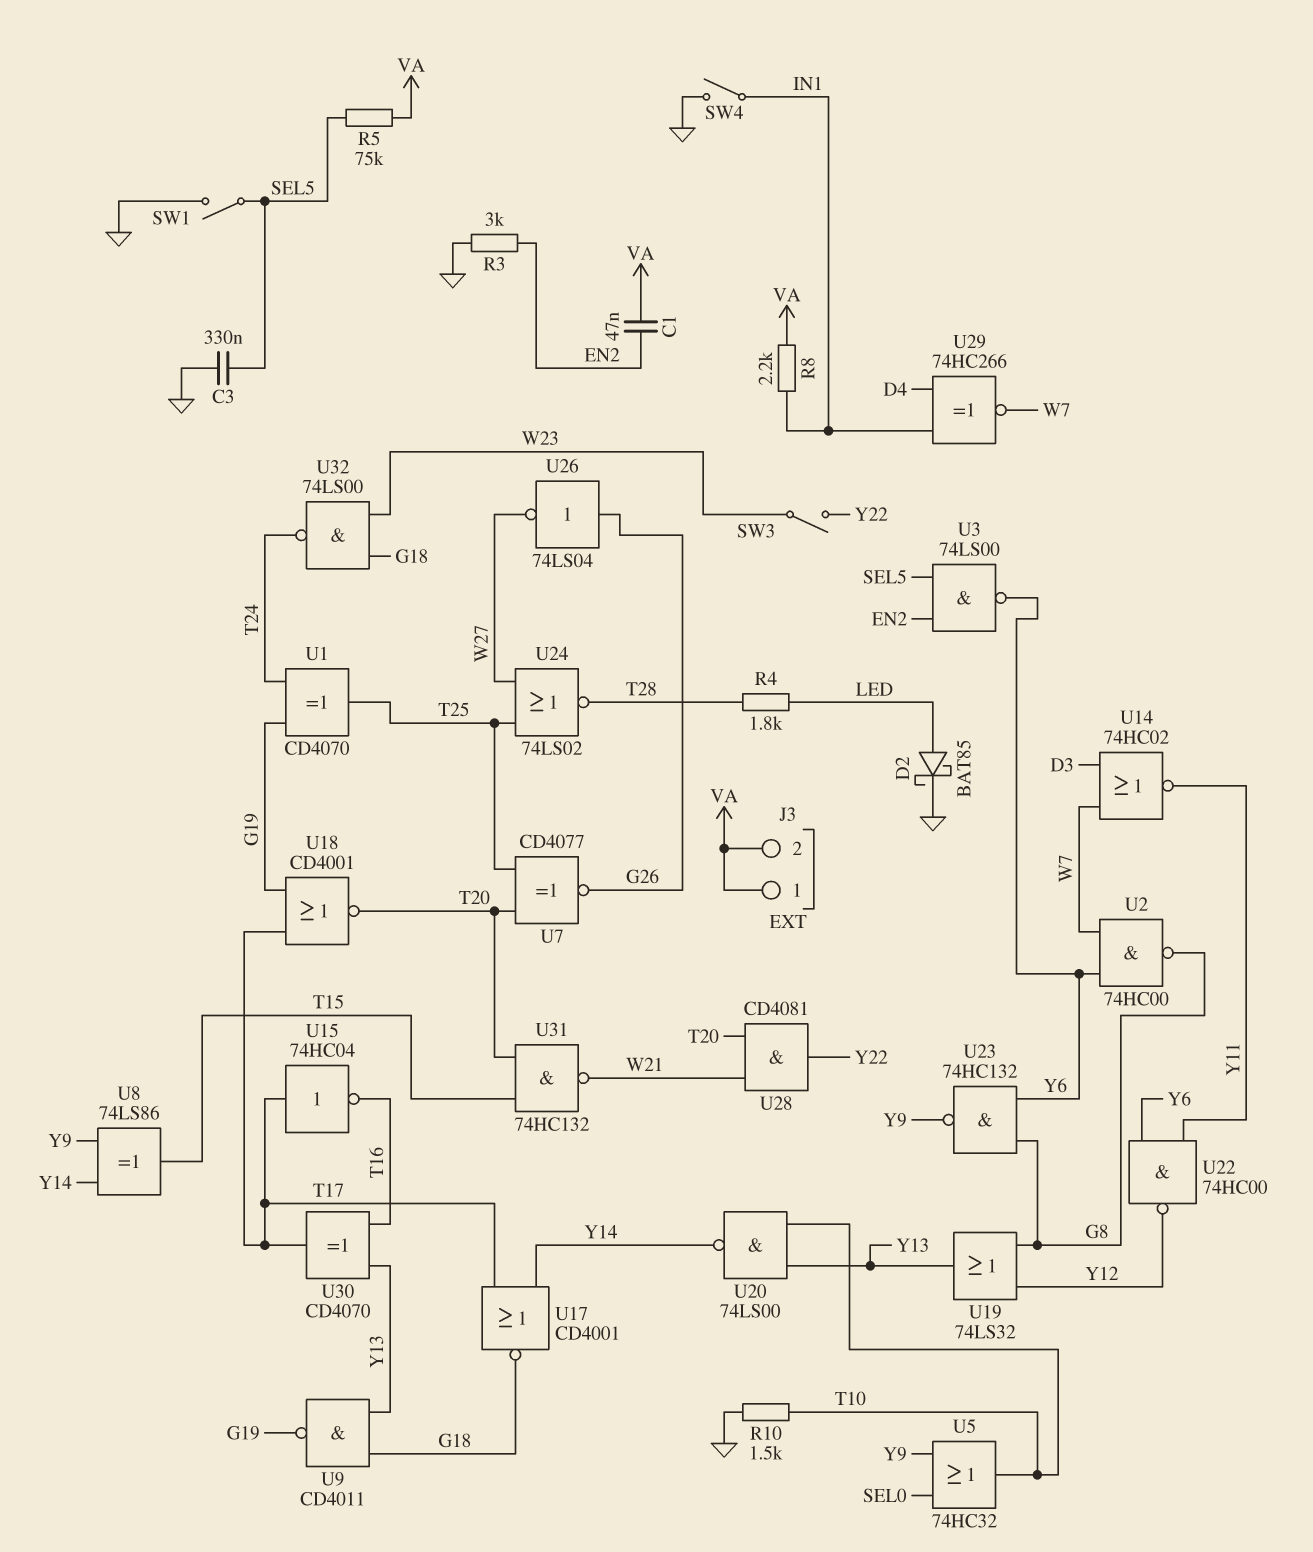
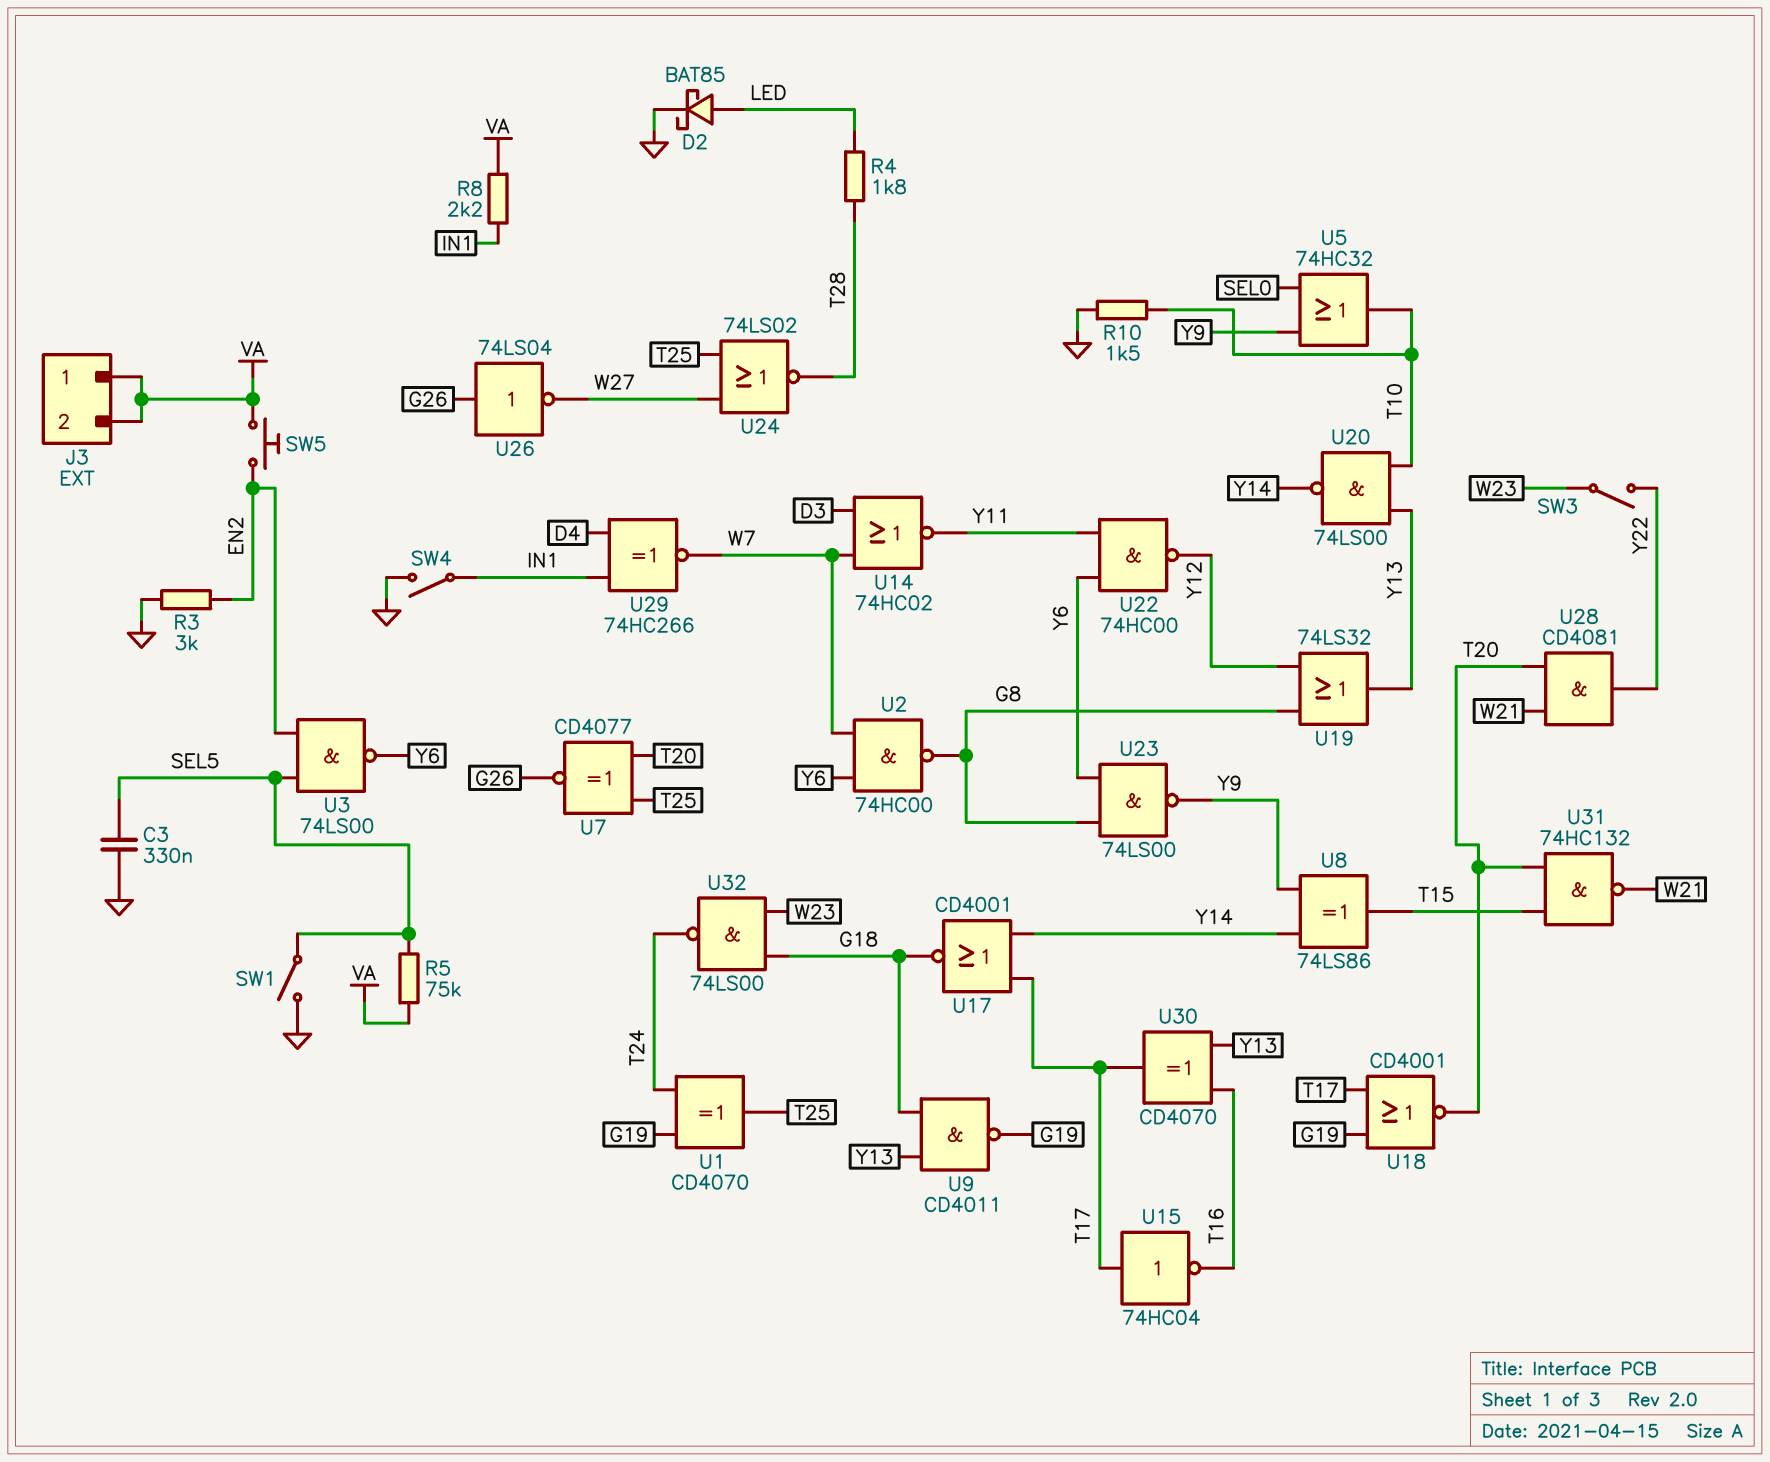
C1: 47nF (EN2, VA) -> none
SW5: none -> button (EN2, VA)
U23: NAND 74HC132 (in G8, in Y6, out Y9) -> NAND 74LS00 (in G8, in Y6, out Y9)

